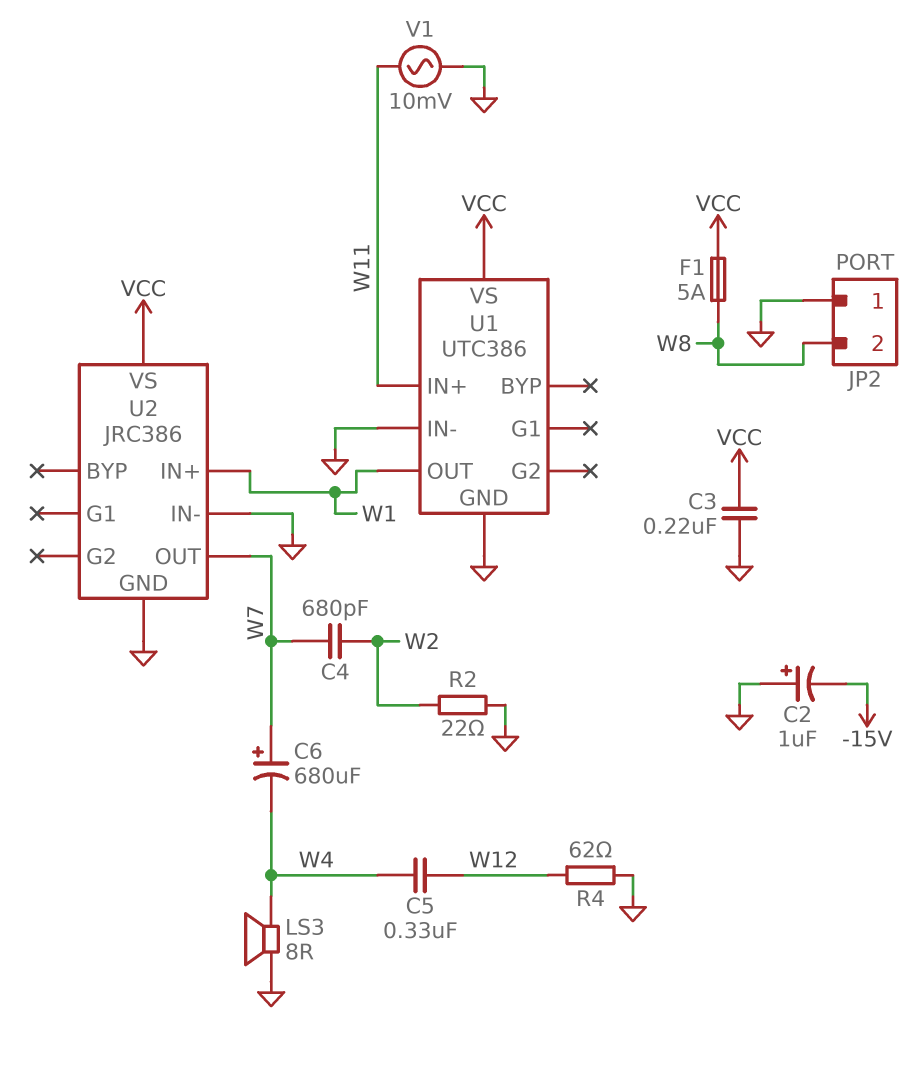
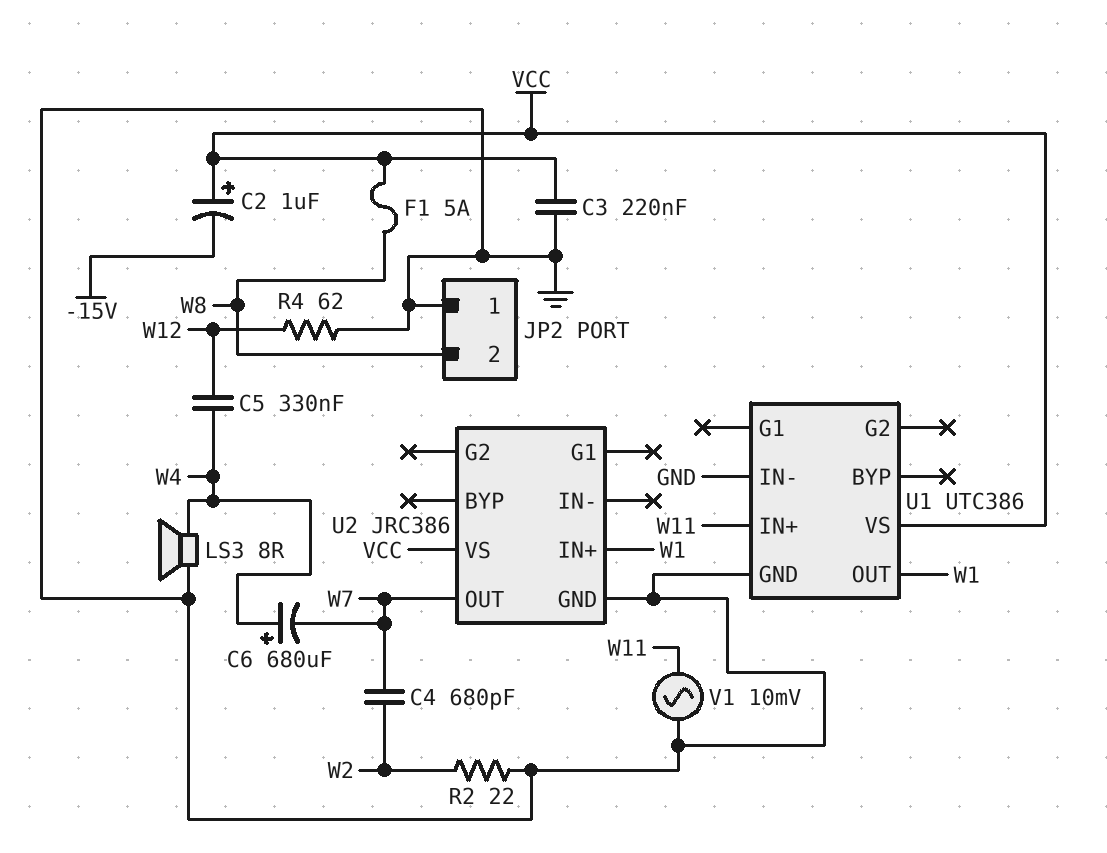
C2: 1uF (plus GND, minus -15V) -> 1uF (plus VCC, minus -15V)
C6: 680uF (plus W7, minus W4) -> 680uF (plus W4, minus W7)
U2 pin IN-: GND -> none

